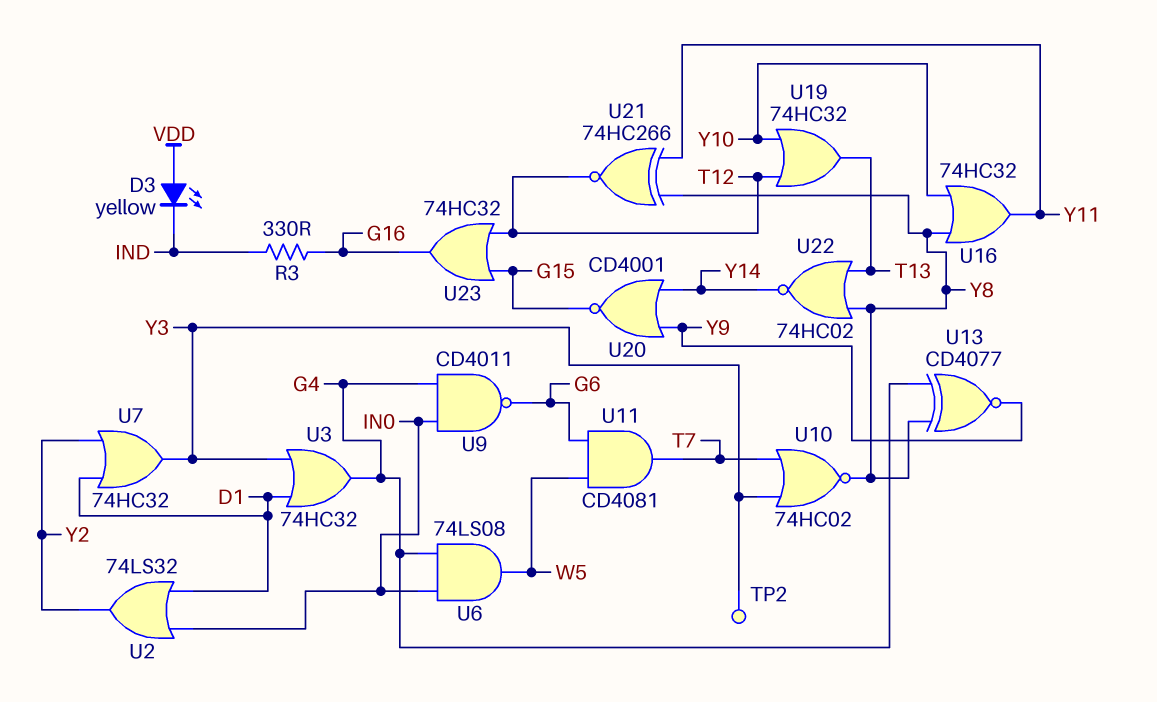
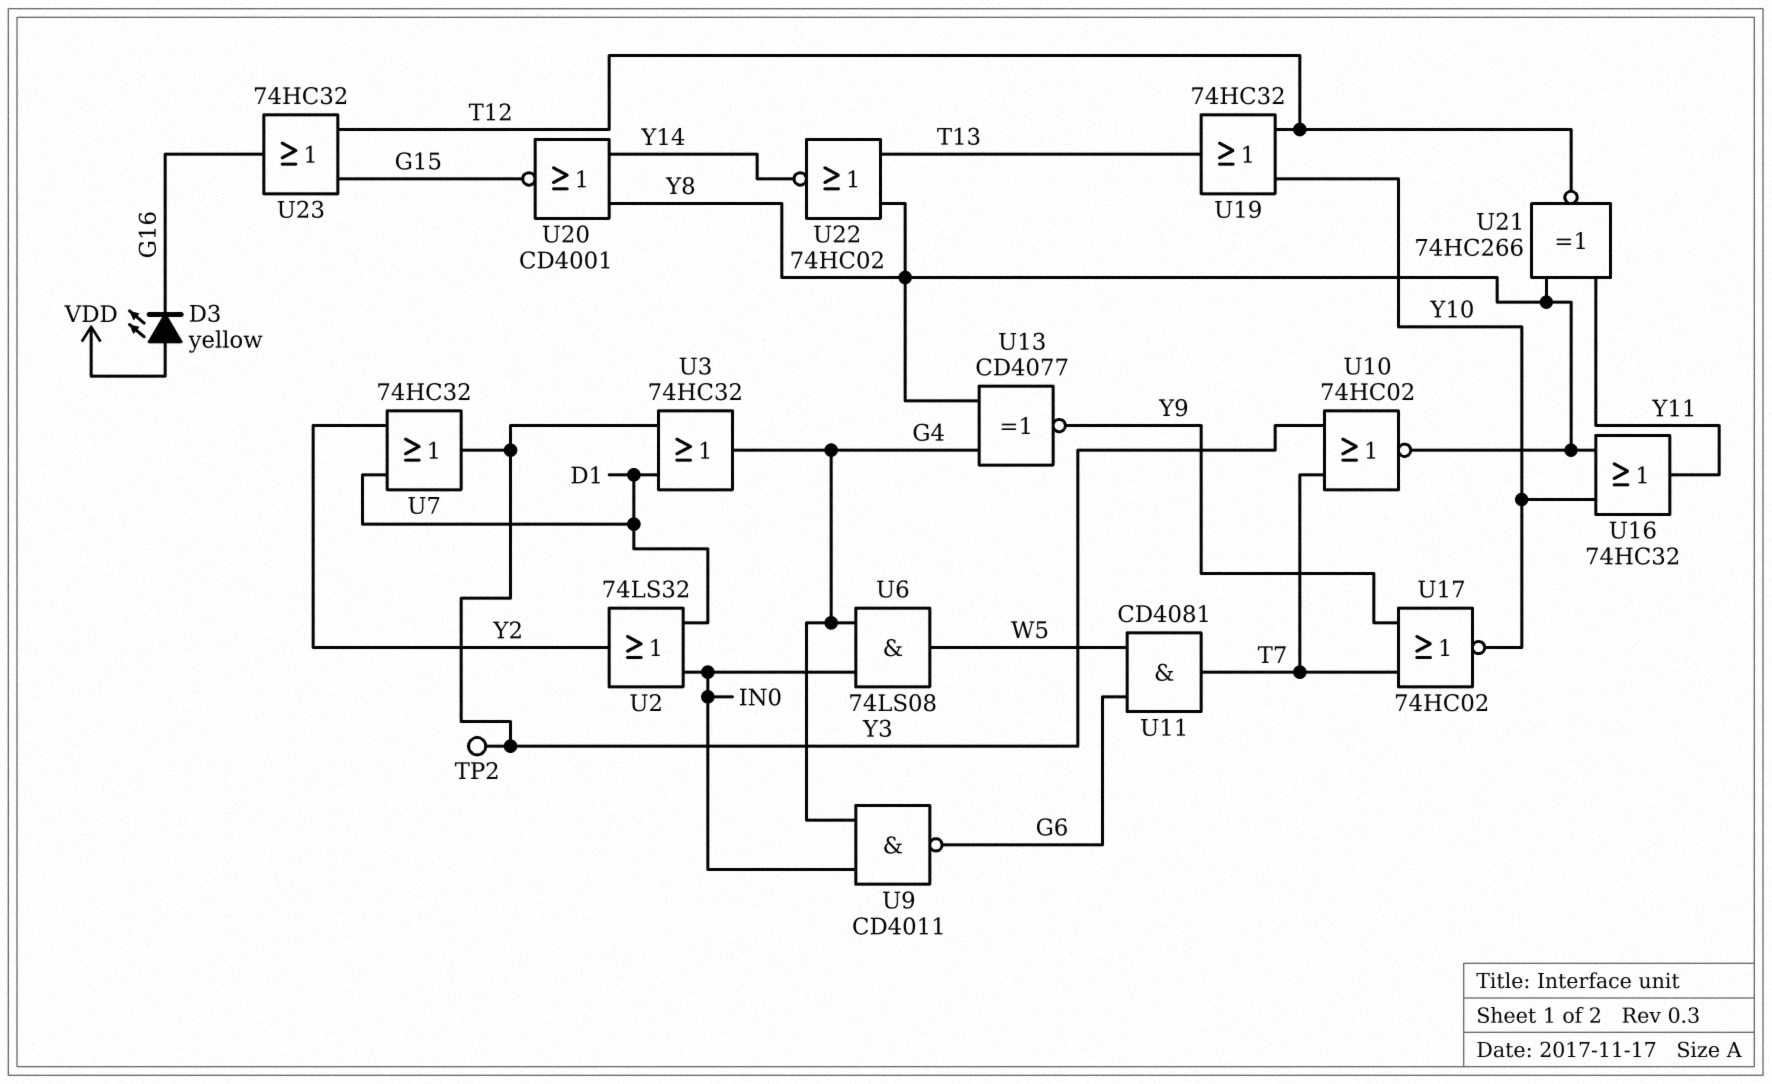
D3: LED yellow (A VDD, K IND) -> LED yellow (A VDD, K G16)
R3: 330 (G16, IND) -> none
U17: none -> NOR 74HC02 (in T7, in Y9, out Y10)
U20: NOR CD4001 (in Y9, in Y14, out G15) -> NOR CD4001 (in Y8, in Y14, out G15)

